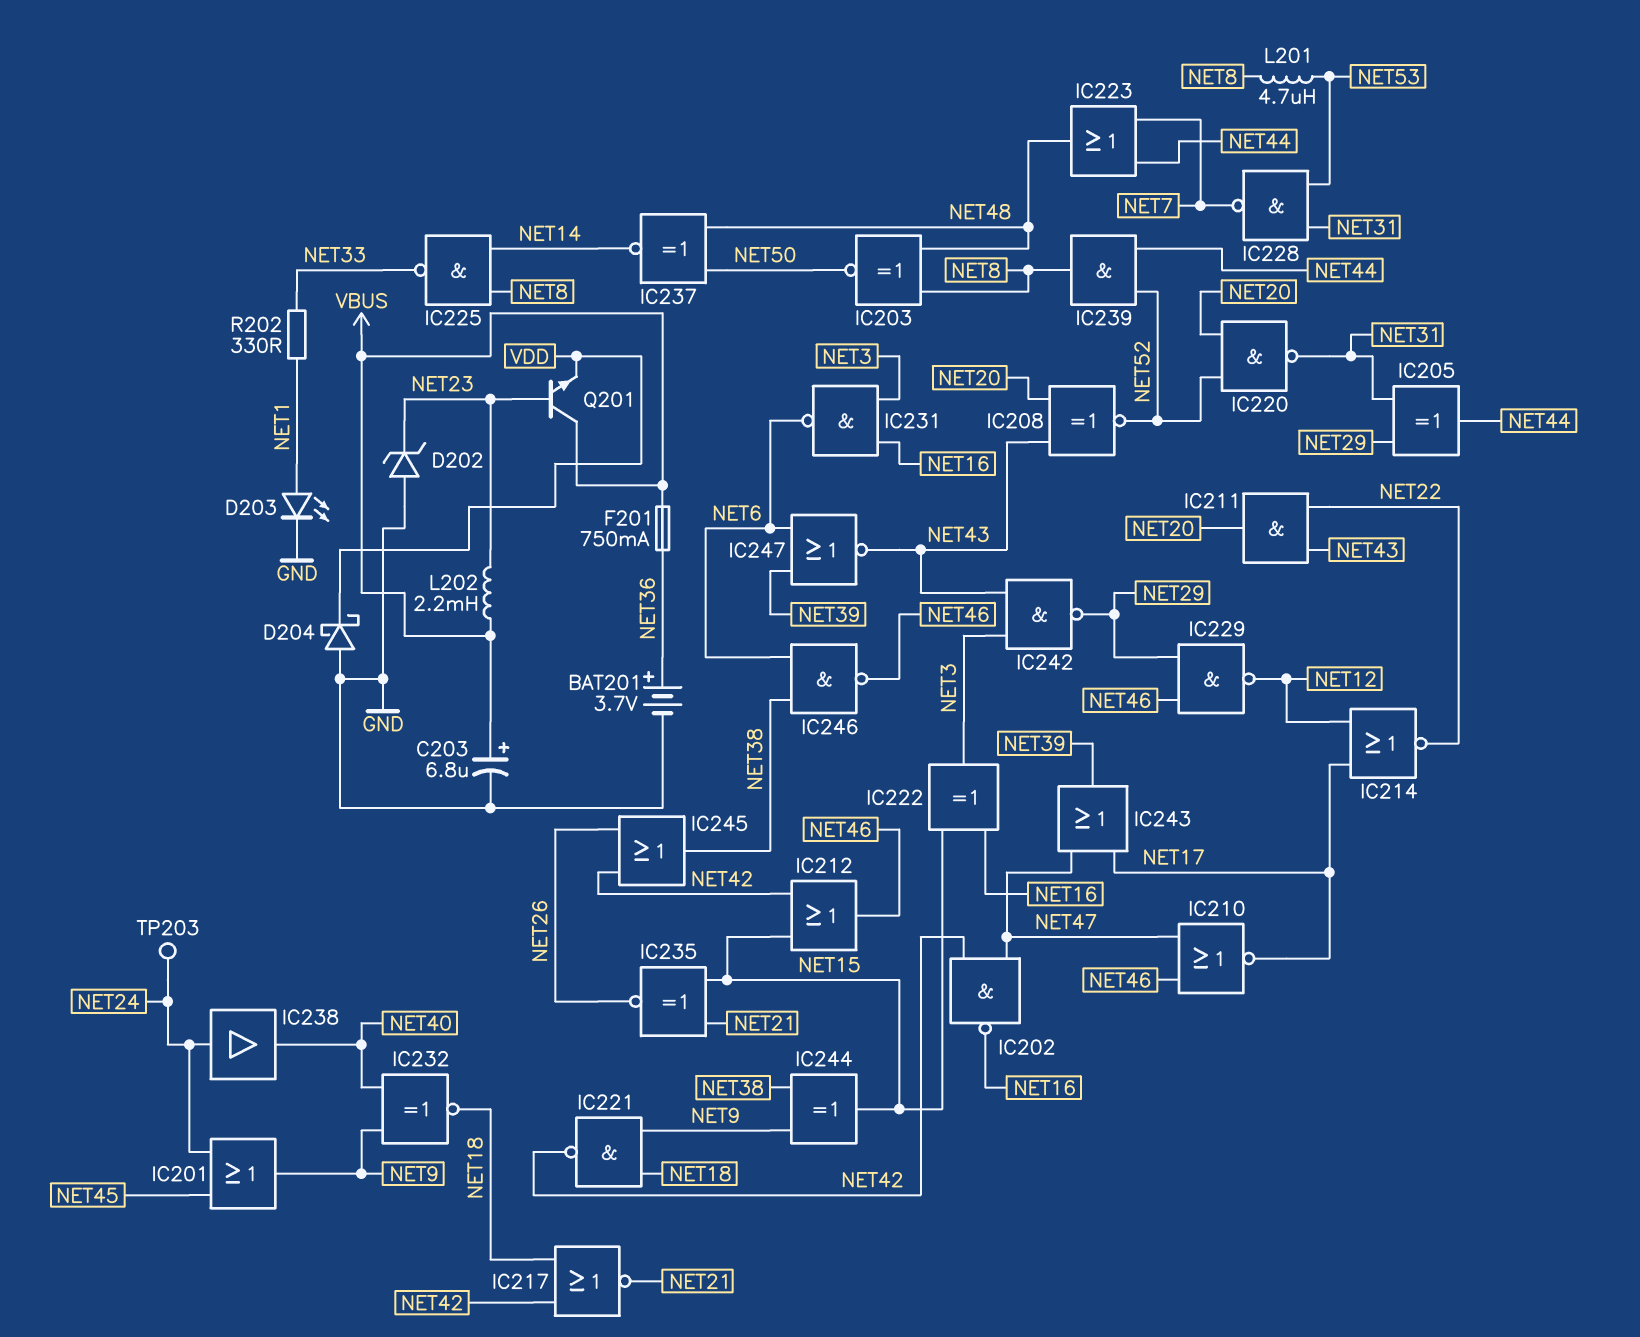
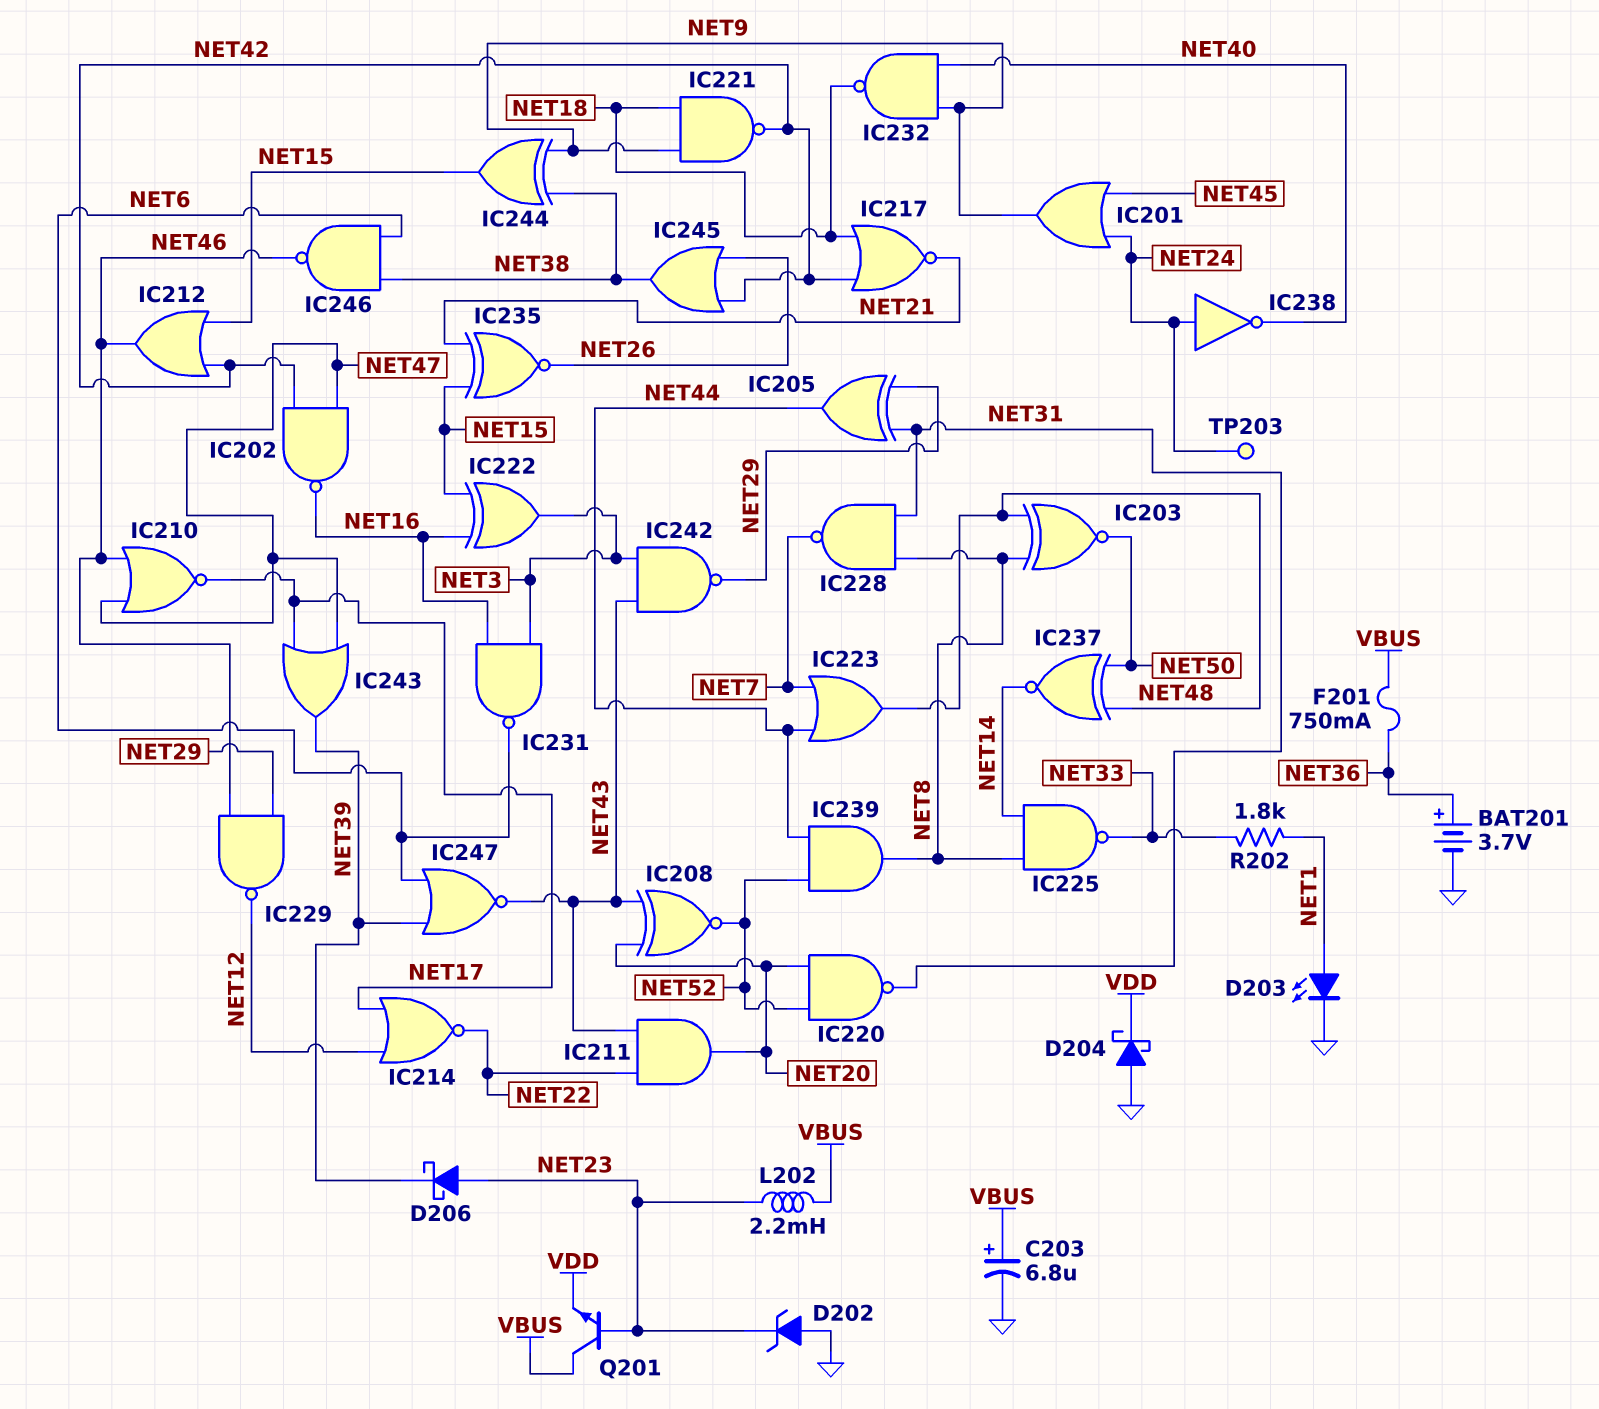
D206: none -> schottky (A NET23, K NET39)
IC228: NAND (in NET31, in NET53, out NET7) -> NAND (in NET8, in NET31, out NET7)
IC232: XNOR (in NET9, in NET40, out NET18) -> NAND (in NET9, in NET40, out NET18)
IC238: buffer (in NET24, out NET40) -> NOT (in NET24, out NET40)
L201: 4.7uH (NET8, NET53) -> none
R202: 330 (NET1, NET33) -> 1.8k (NET1, NET33)

